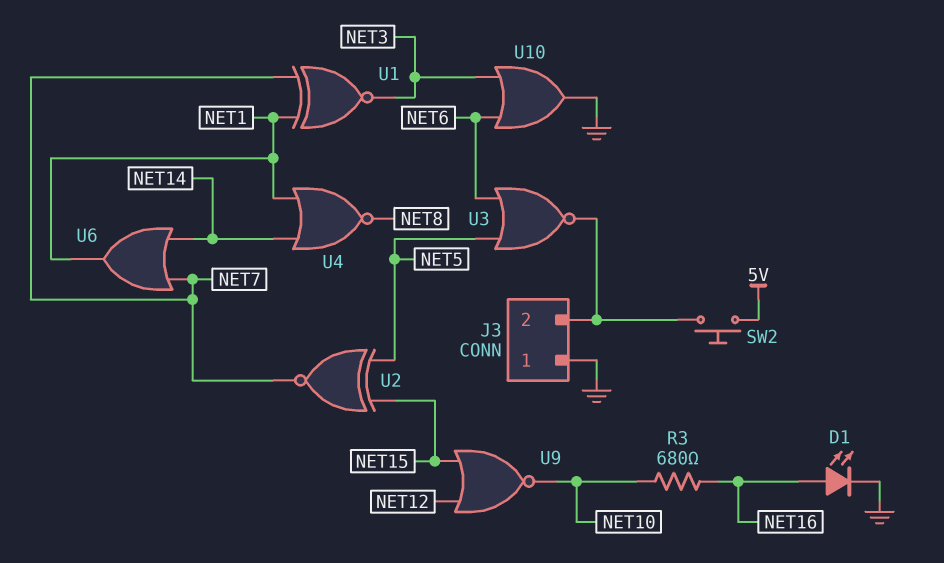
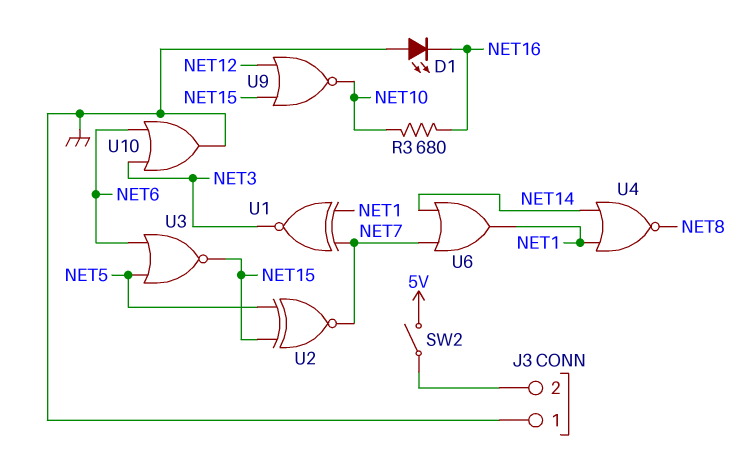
D1: LED (A NET16, K GND) -> LED (A GND, K NET16)
SW2: button (5V, J3/2) -> switch (5V, J3/2)
U3: NOR (in NET5, in NET6, out J3/2) -> NOR (in NET5, in NET6, out NET15)

